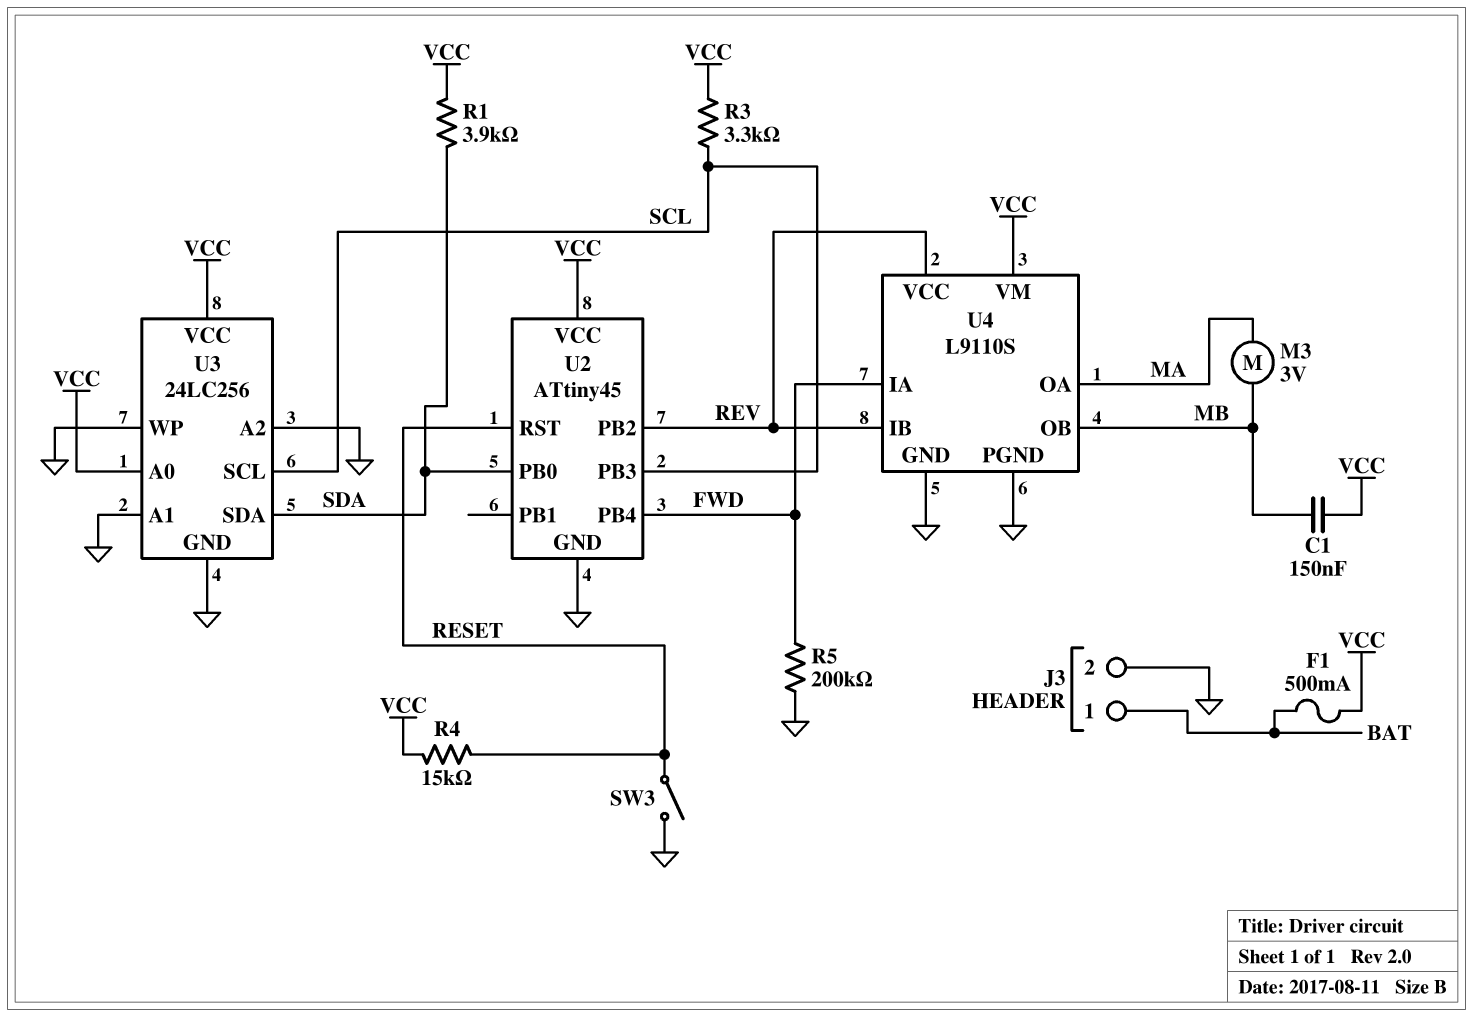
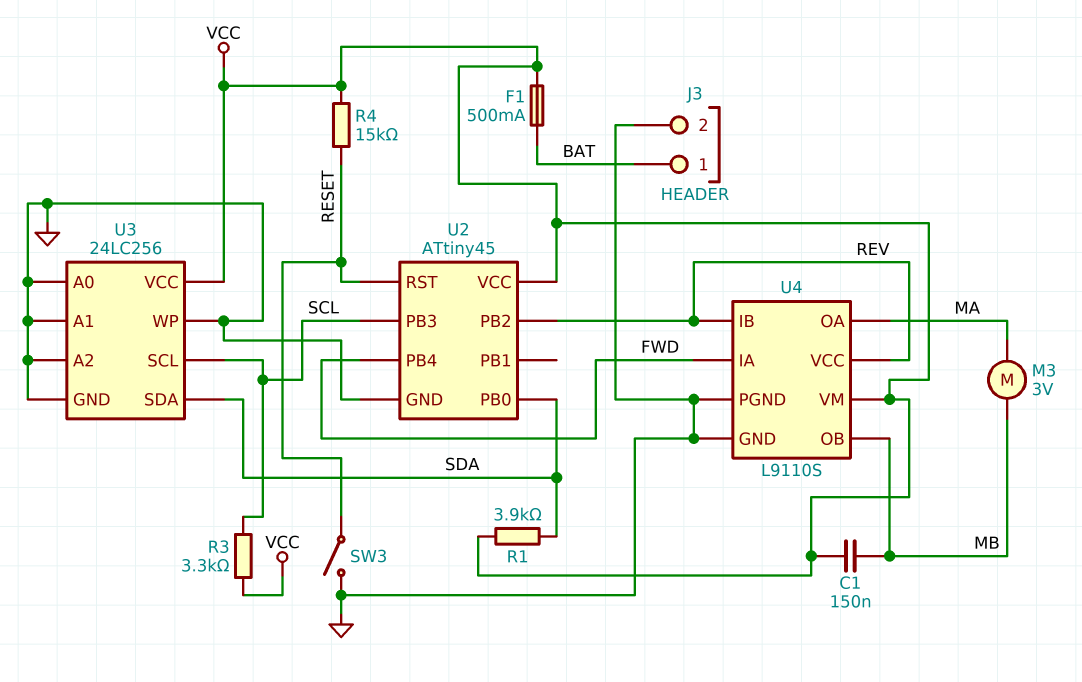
R5: 200k (FWD, GND) -> none
U3 pin A0: VCC -> GND

